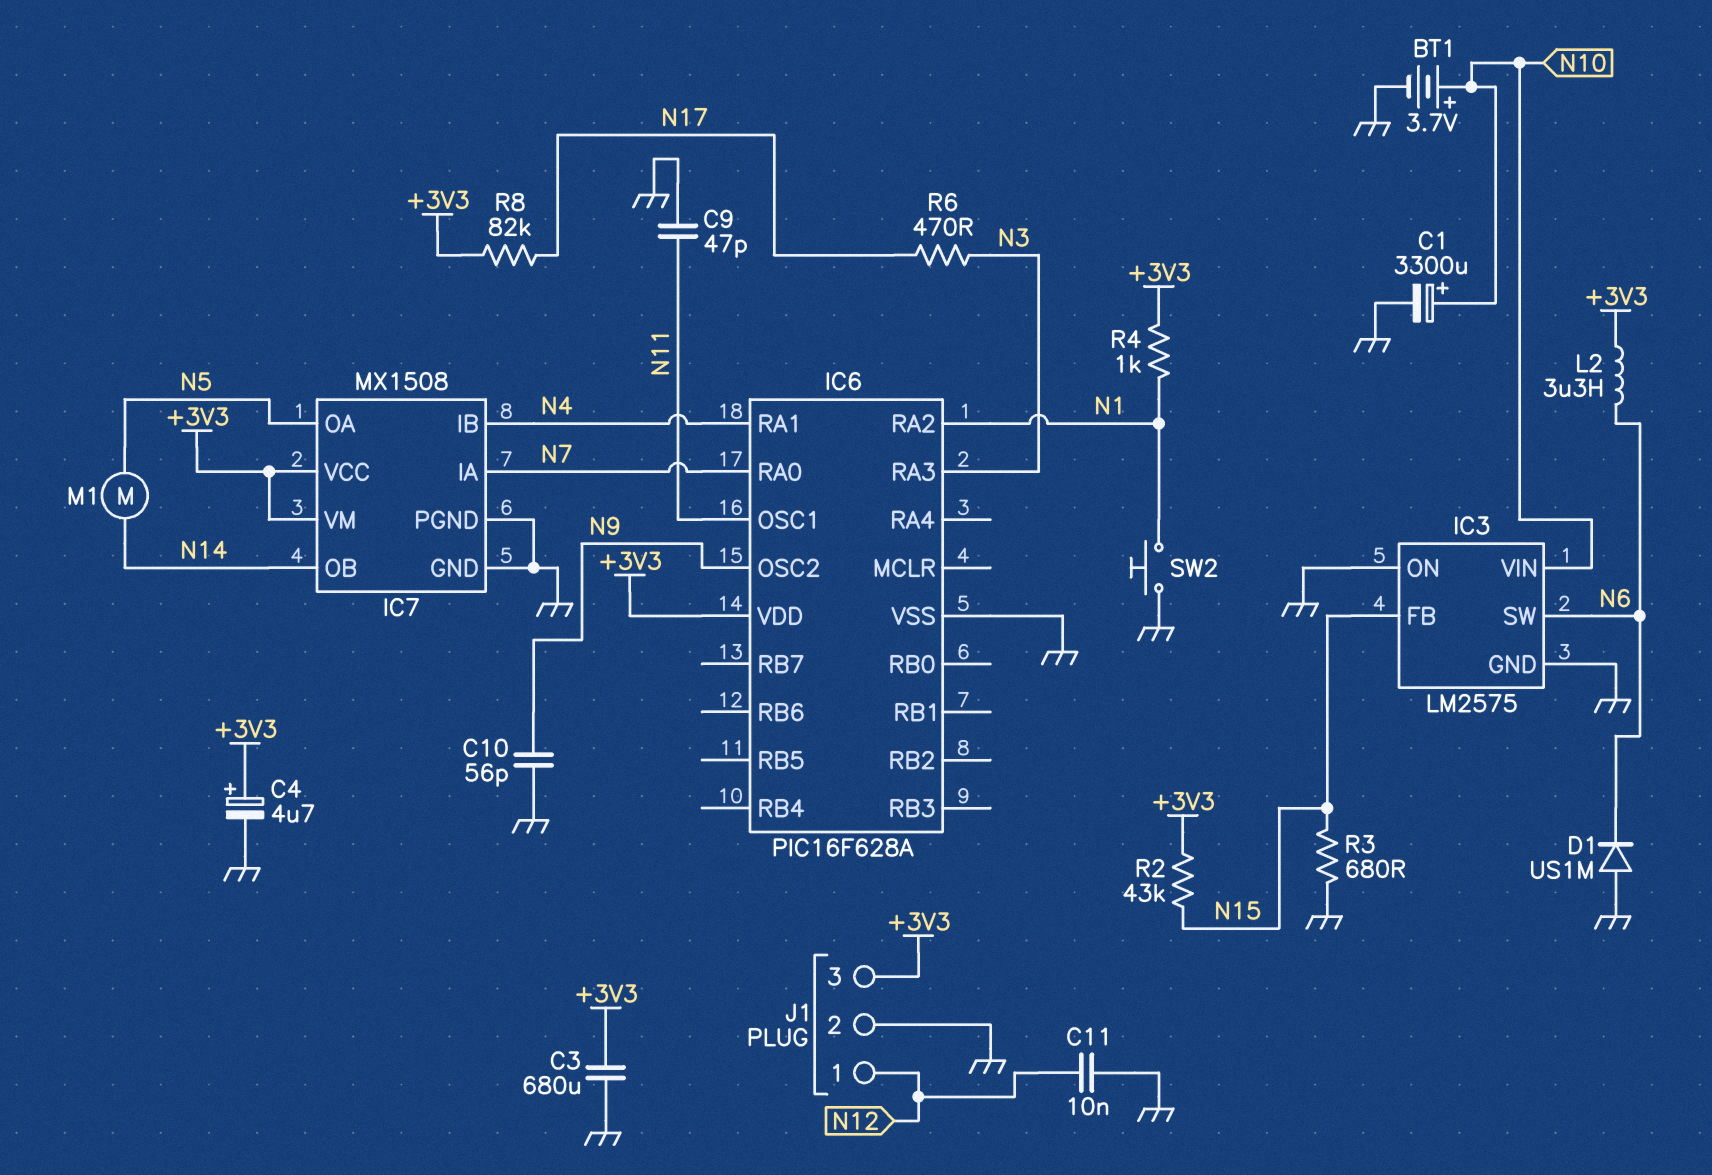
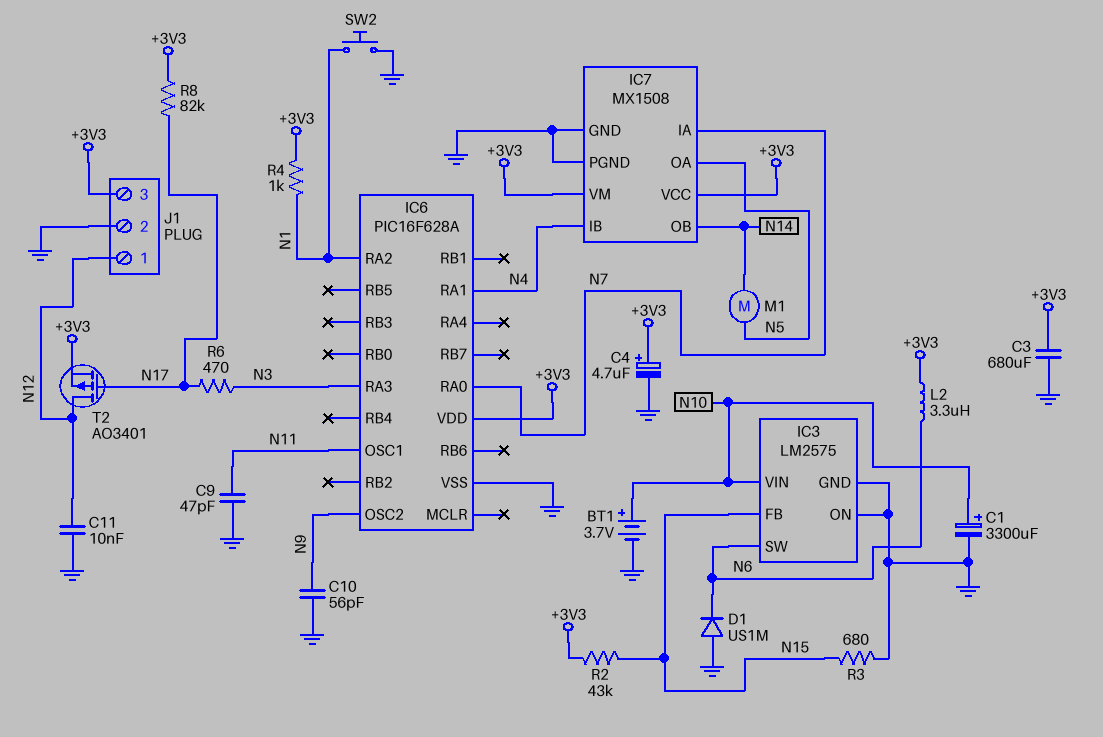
T2: none -> PMOS AO3401 (G N17, D N12, S +3V3)

